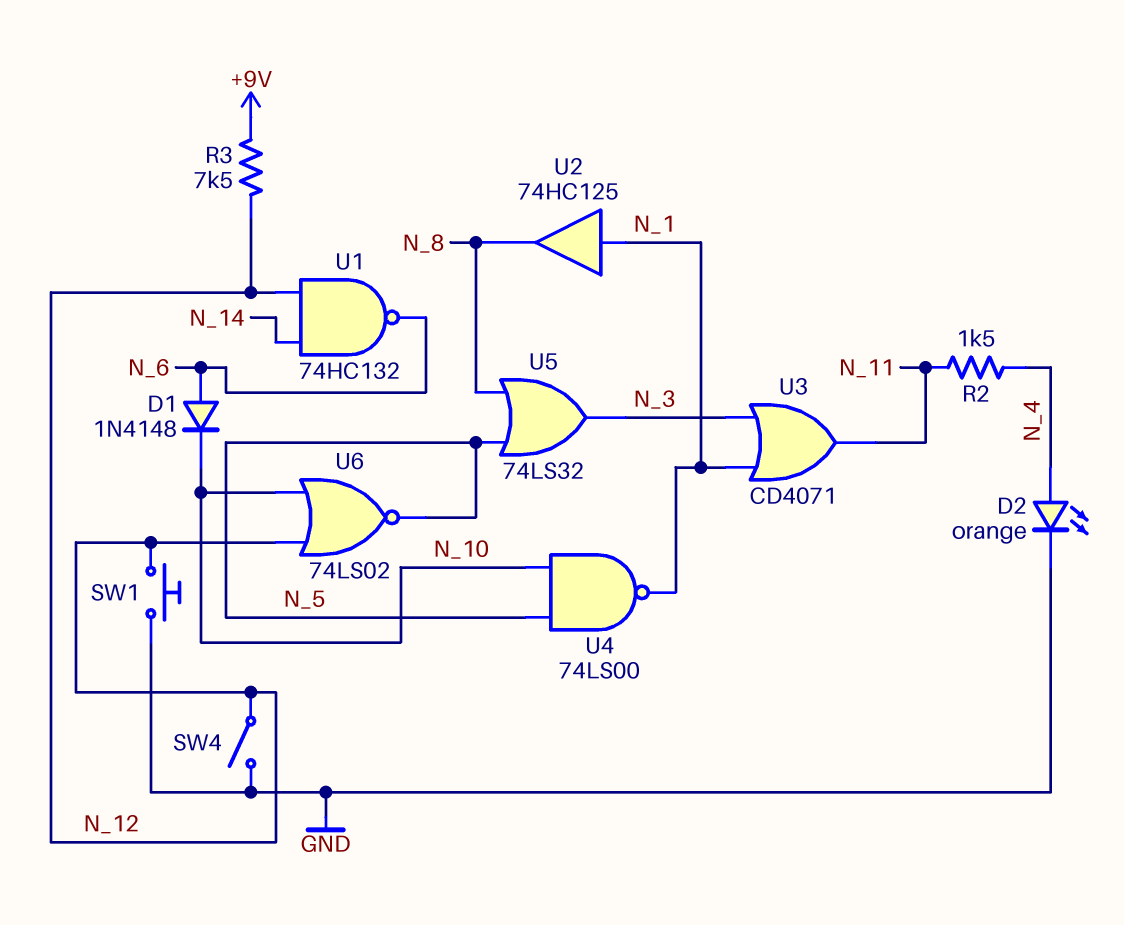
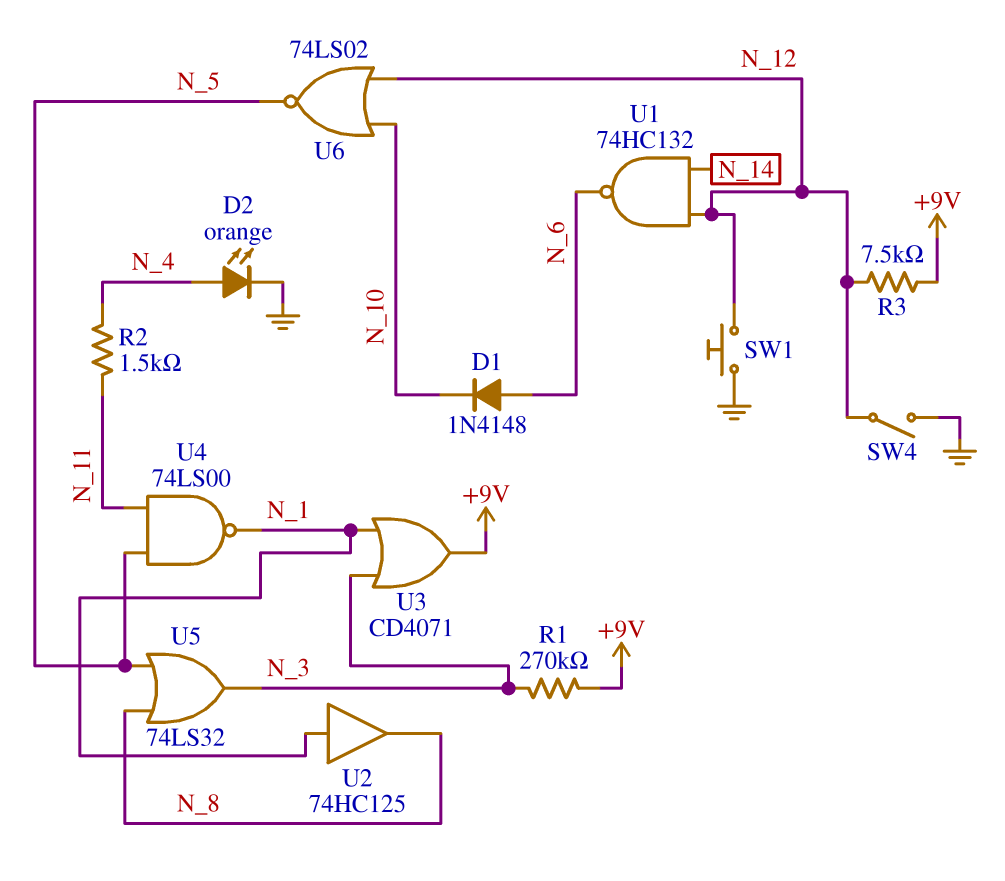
R1: none -> 270k (+9V, N_3)
U3: OR CD4071 (in N_1, in N_3, out N_11) -> OR CD4071 (in N_1, in N_3, out +9V)
U4: NAND 74LS00 (in N_5, in N_10, out N_1) -> NAND 74LS00 (in N_5, in N_11, out N_1)

